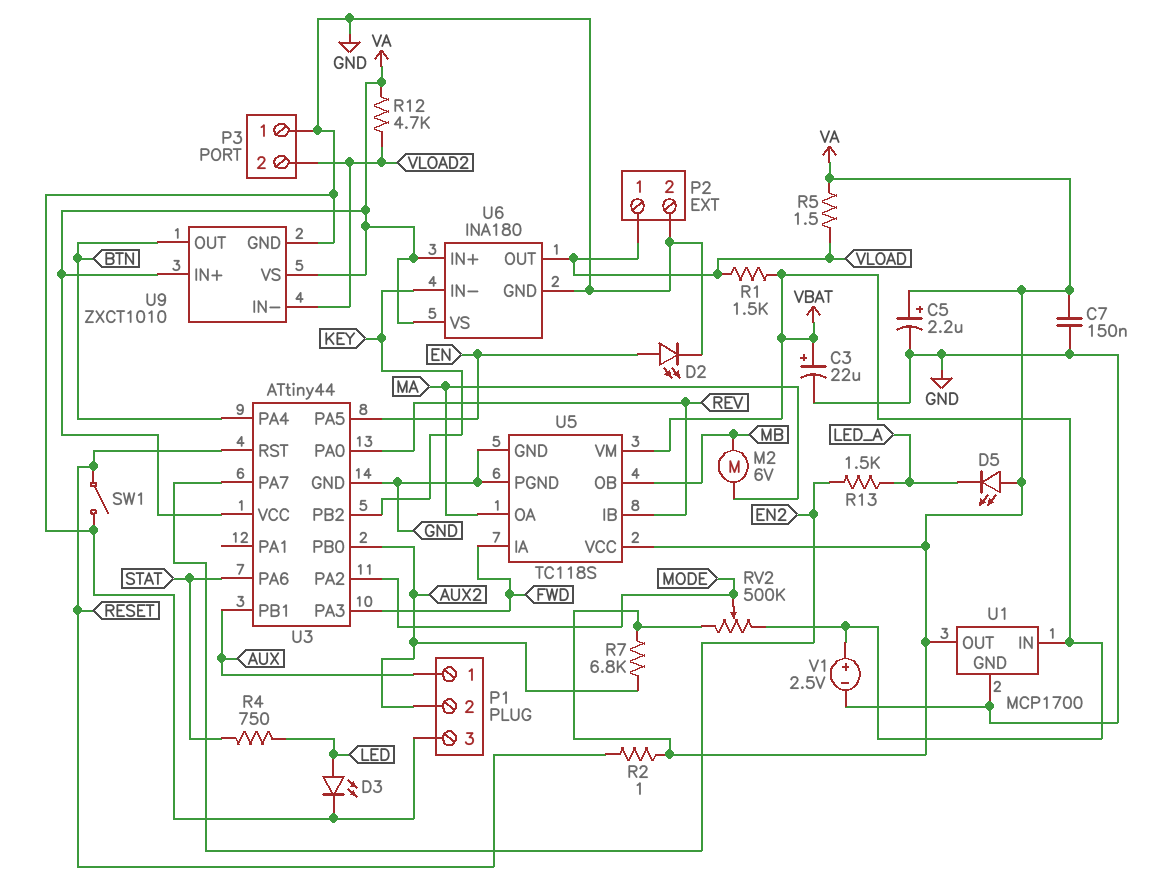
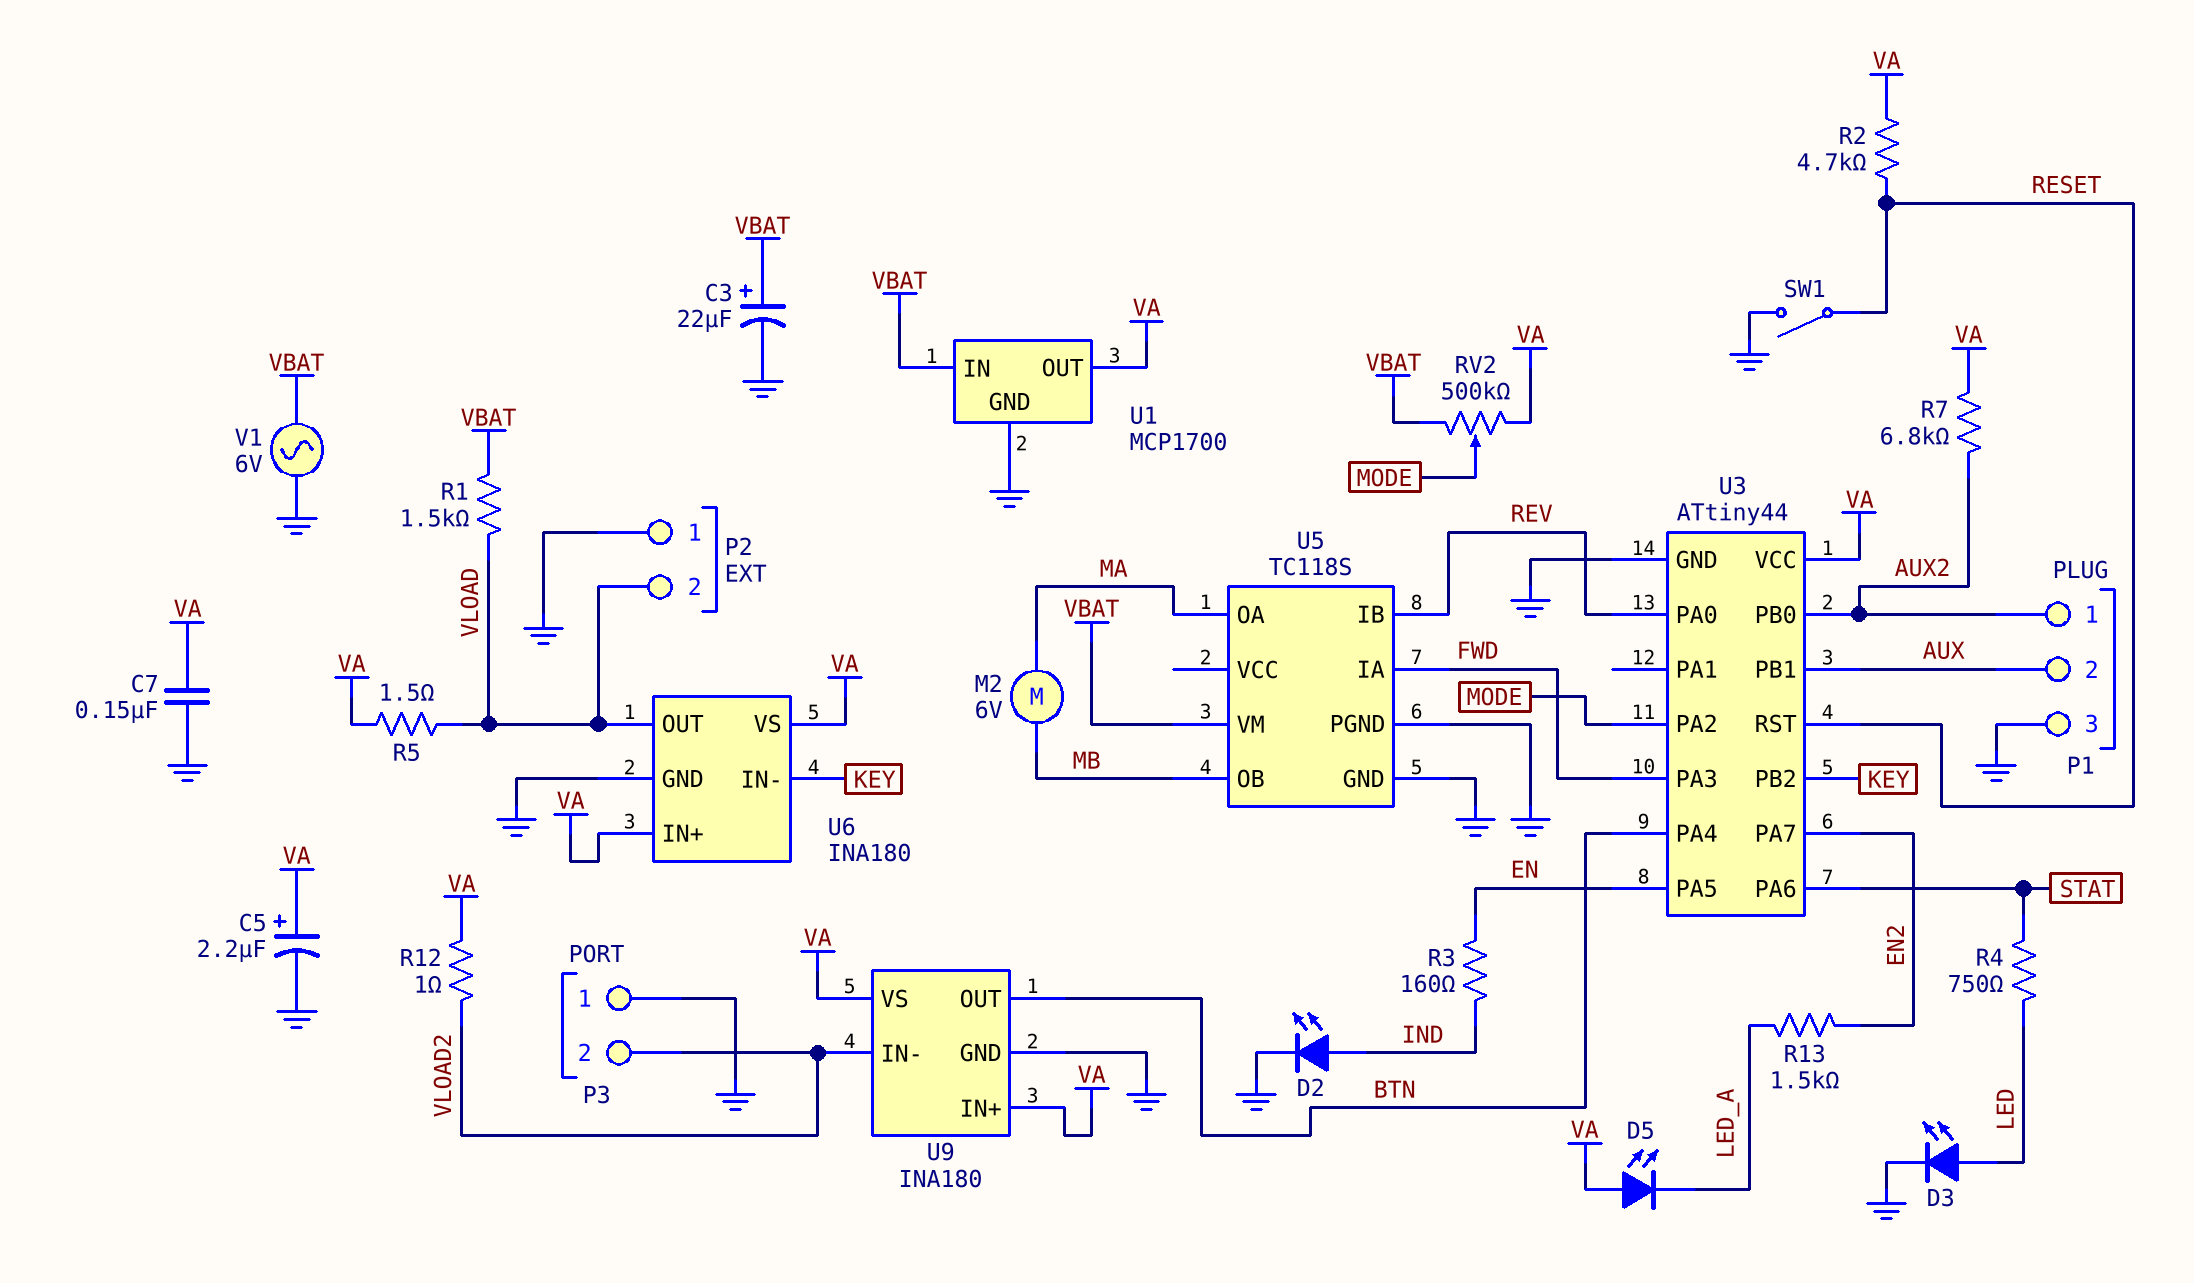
D2: LED (A EN, K GND) -> LED (A IND, K GND)
P1 pin 1: AUX -> AUX2
P1 pin 2: AUX2 -> AUX
P2 pin 1: VLOAD -> GND
P2 pin 2: GND -> VLOAD
R2: 1 (RESET, VA) -> 4.7k (RESET, VA)
R3: none -> 160 (EN, IND)
R12: 4.7k (VA, VLOAD2) -> 1 (VA, VLOAD2)
U5 pin VCC: VA -> none
U9: ZXCT1010 -> INA180
V1: 2.5V (plus VBAT, minus GND) -> AC 6V (GND, VBAT)

